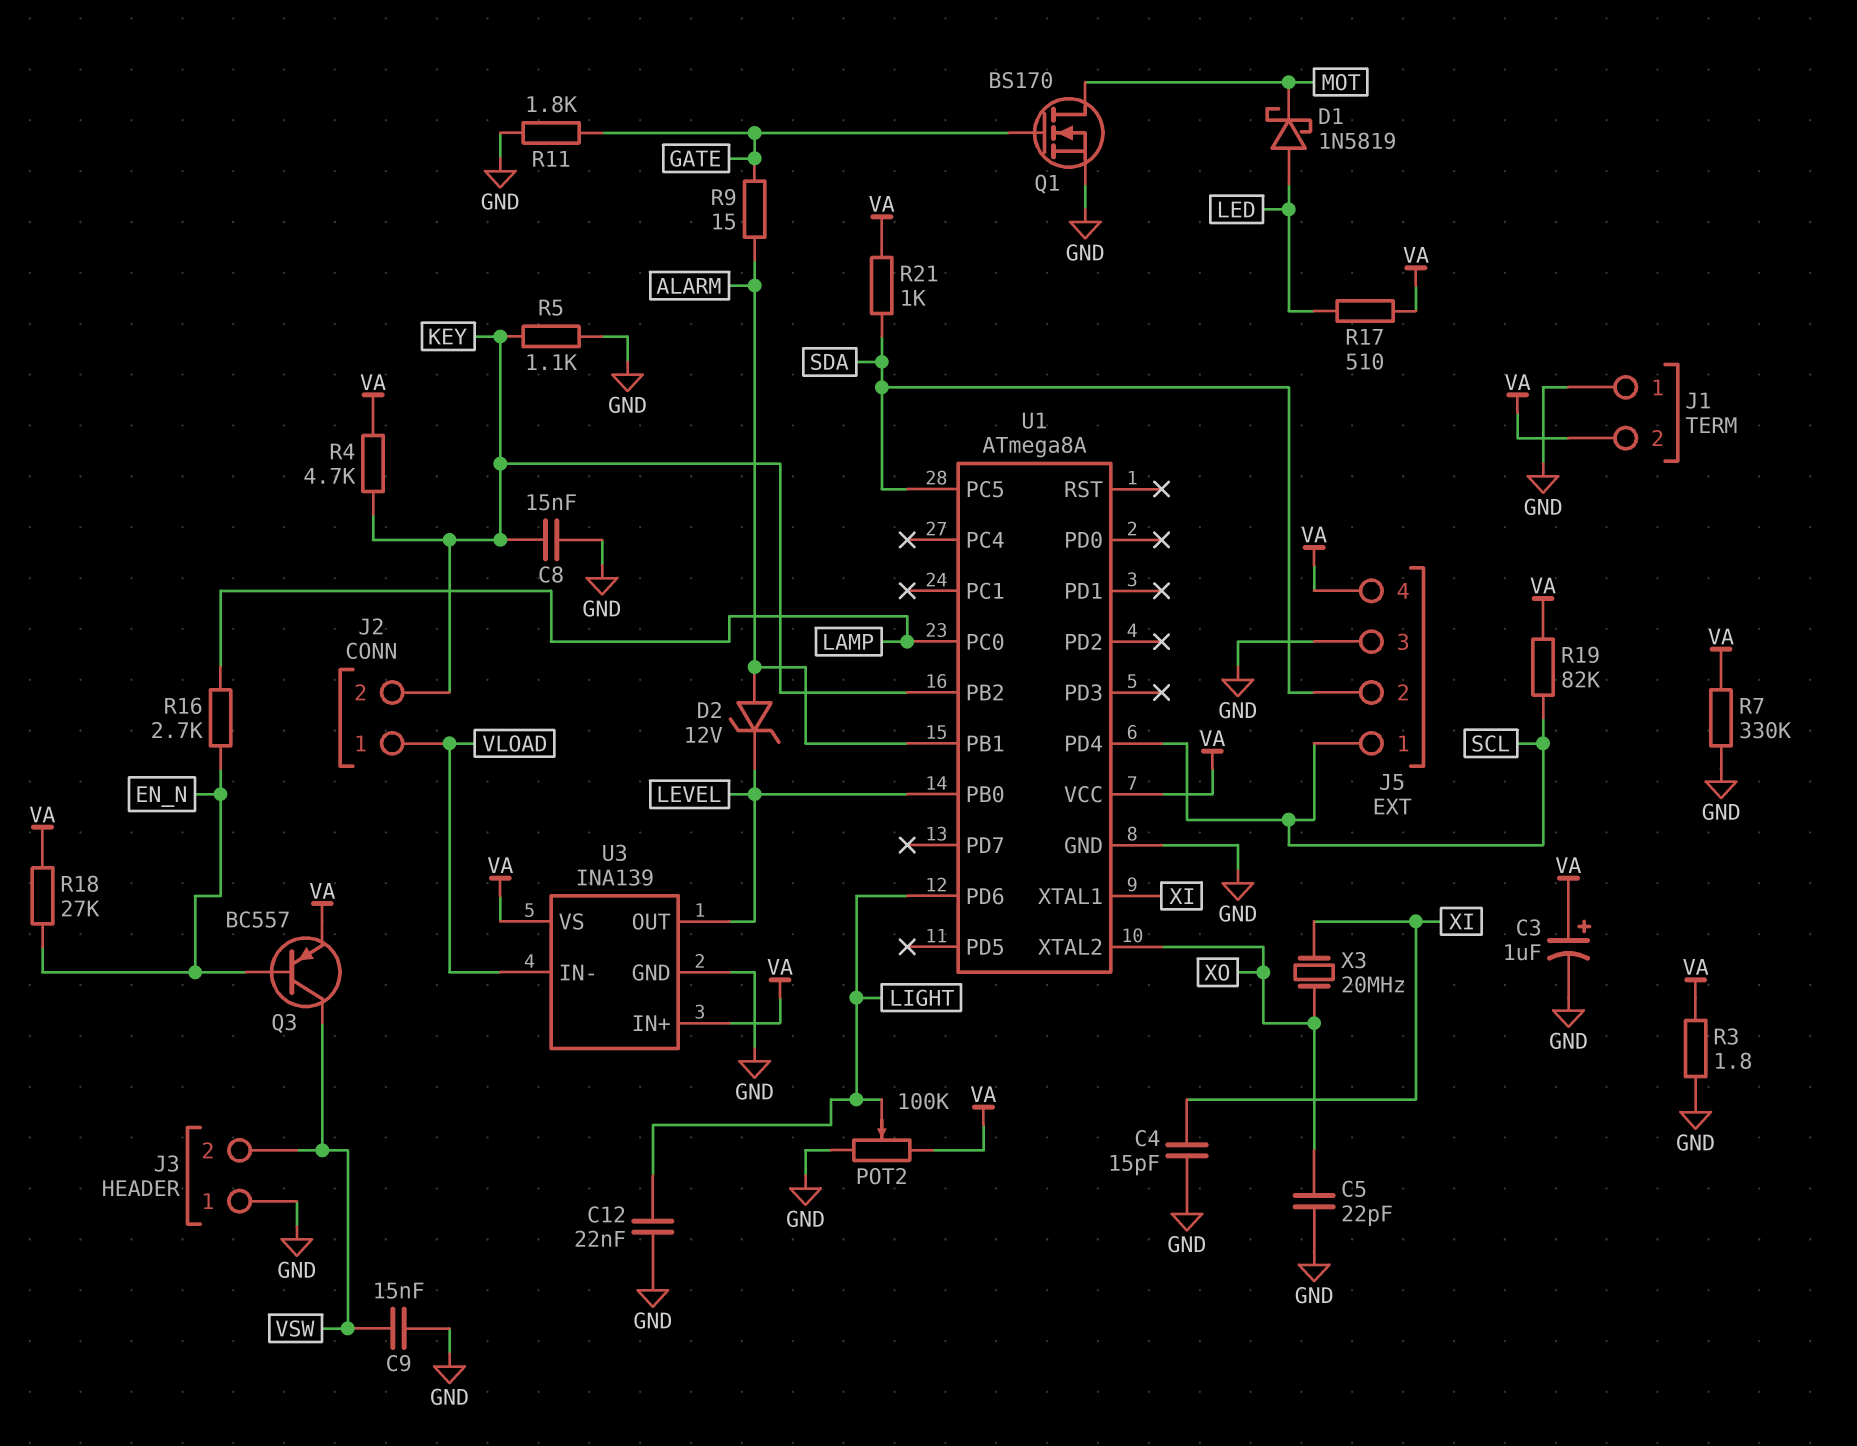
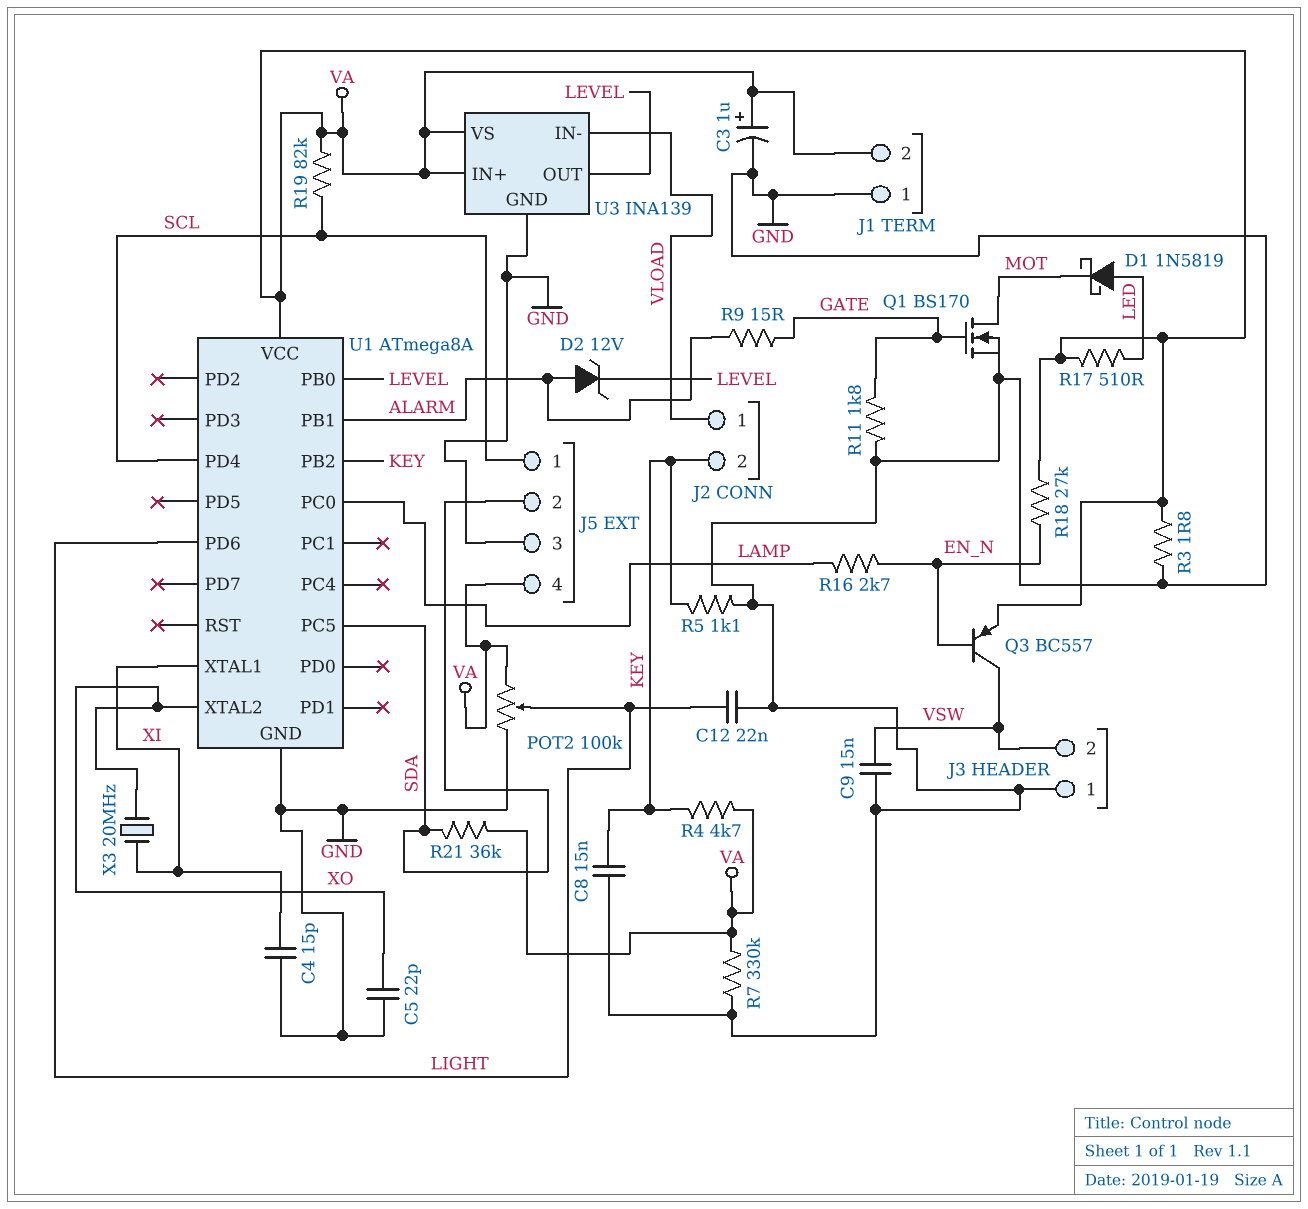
R21: 1k (SDA, VA) -> 36k (SDA, VA)

